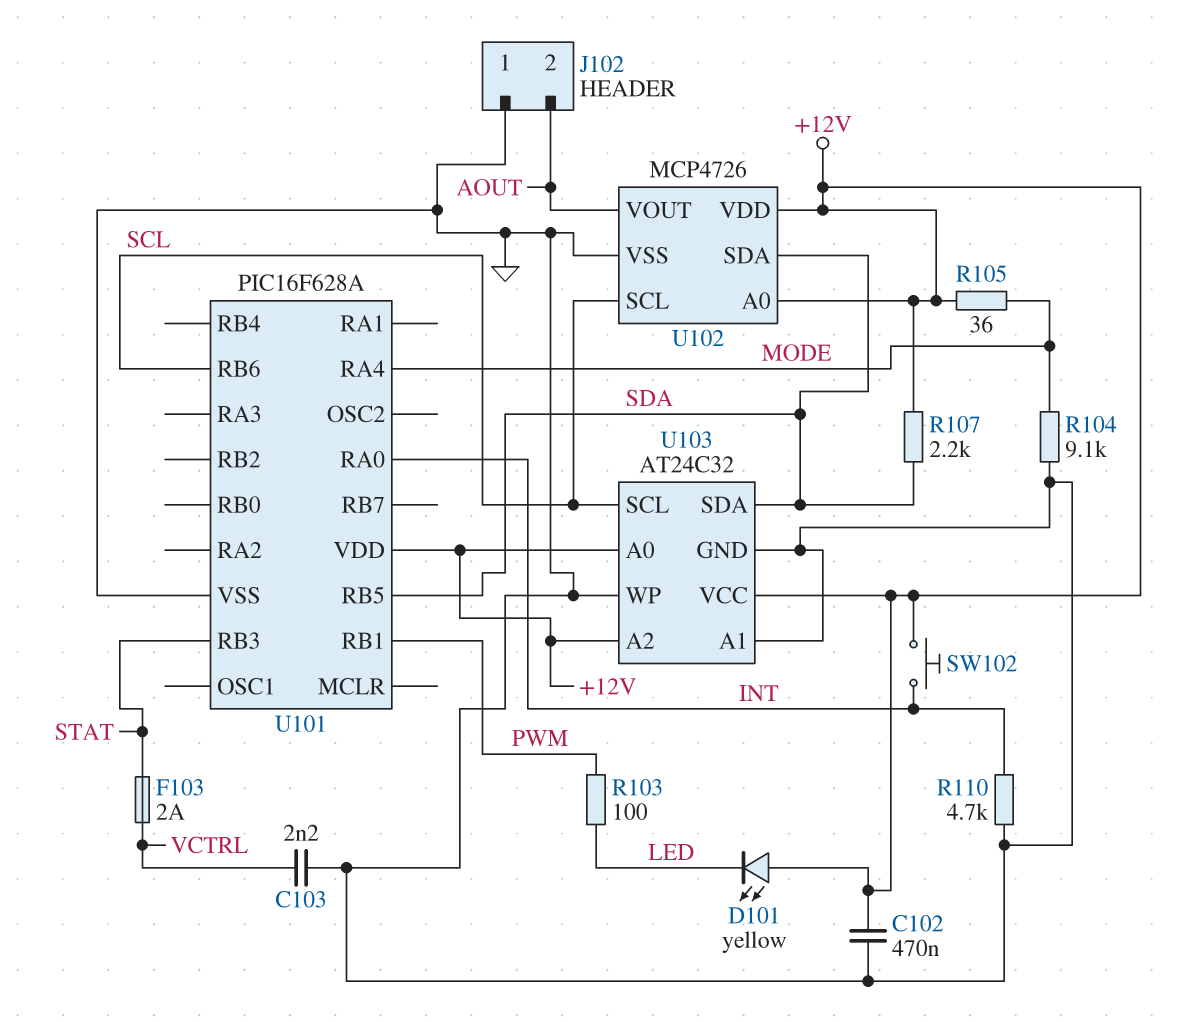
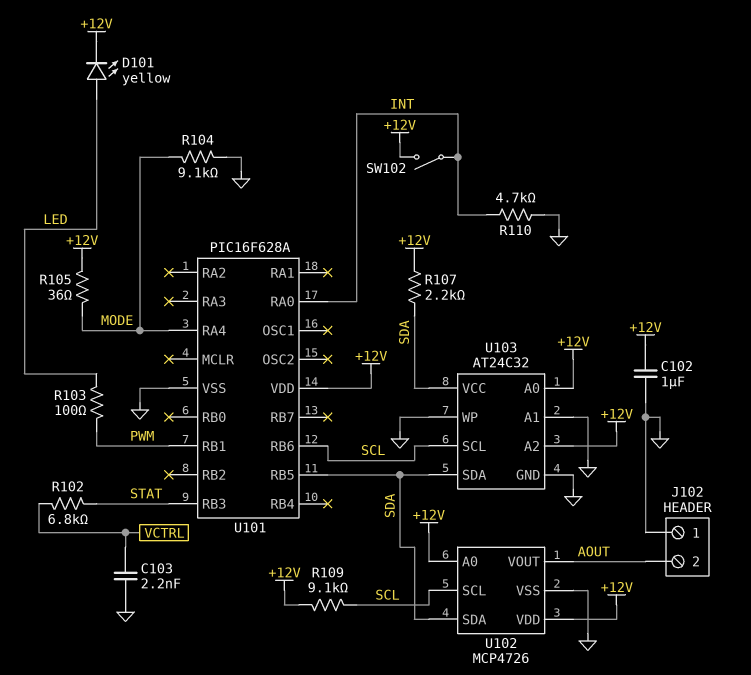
C102: 470nF (+12V, GND) -> 1uF (+12V, GND)
D101: LED yellow (A +12V, K LED) -> LED yellow (A LED, K +12V)
F103: 2A (STAT, VCTRL) -> none
R102: none -> 6.8k (STAT, VCTRL)
R109: none -> 9.1k (+12V, SCL)
SW102: button (+12V, INT) -> switch (+12V, INT)
U103 pin VCC: +12V -> SDA

